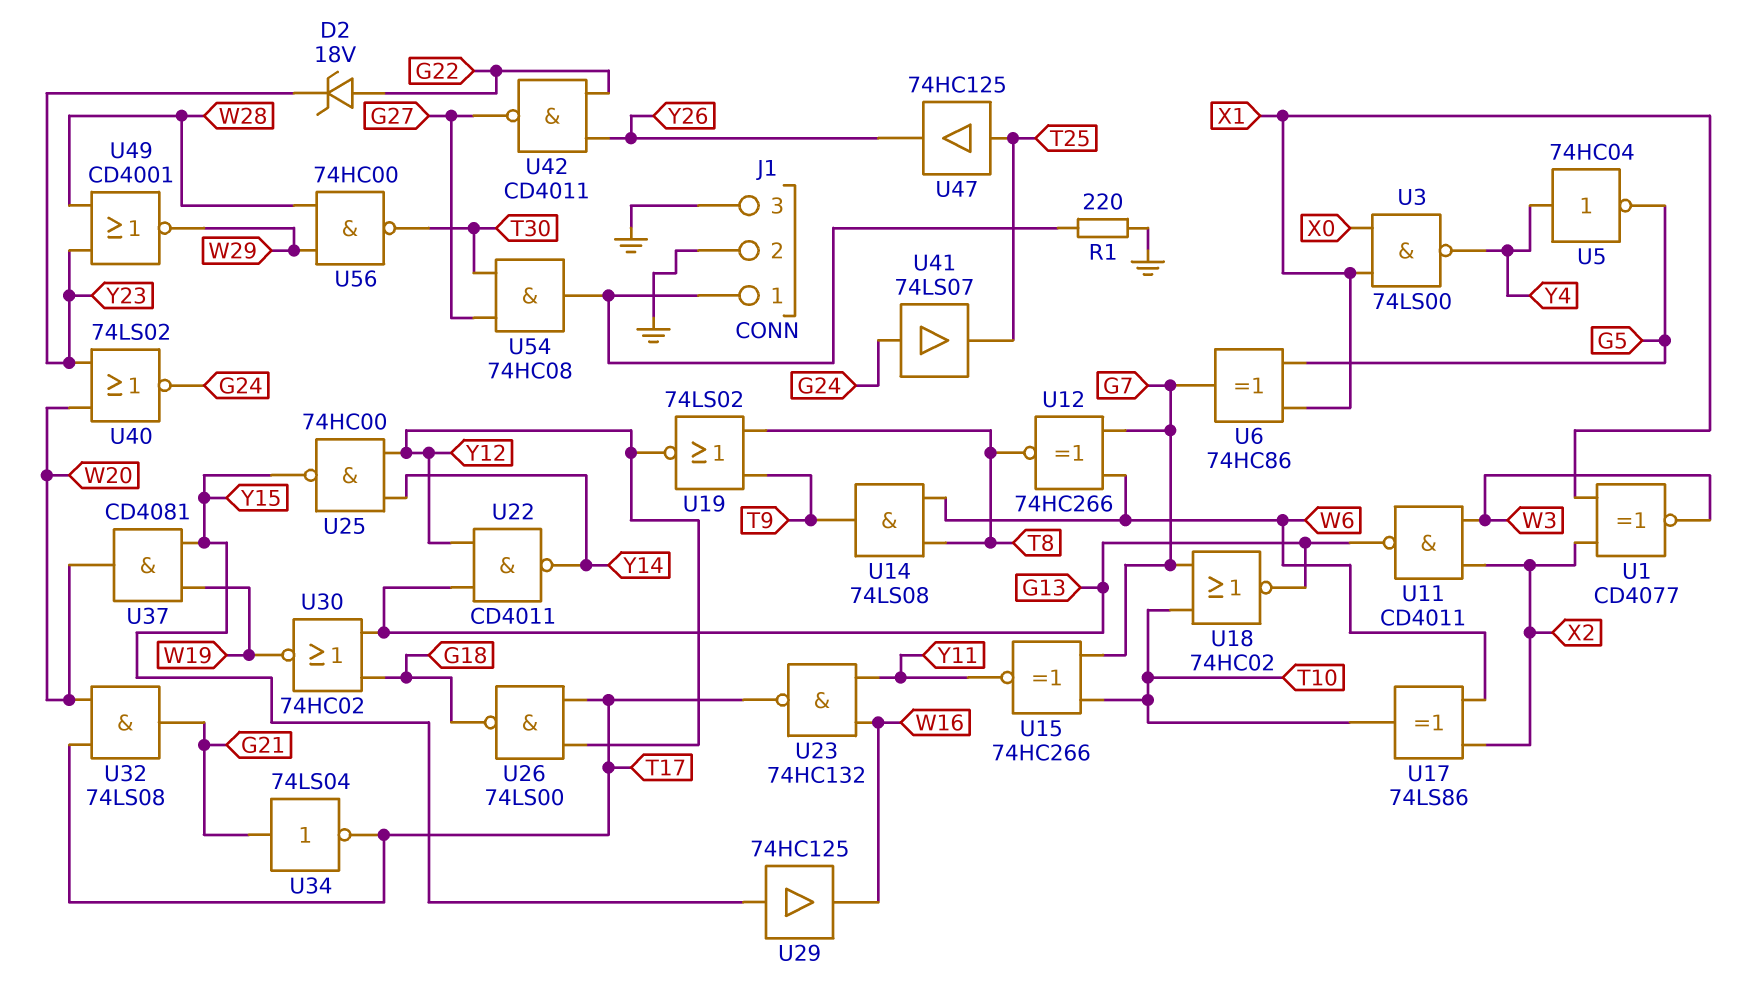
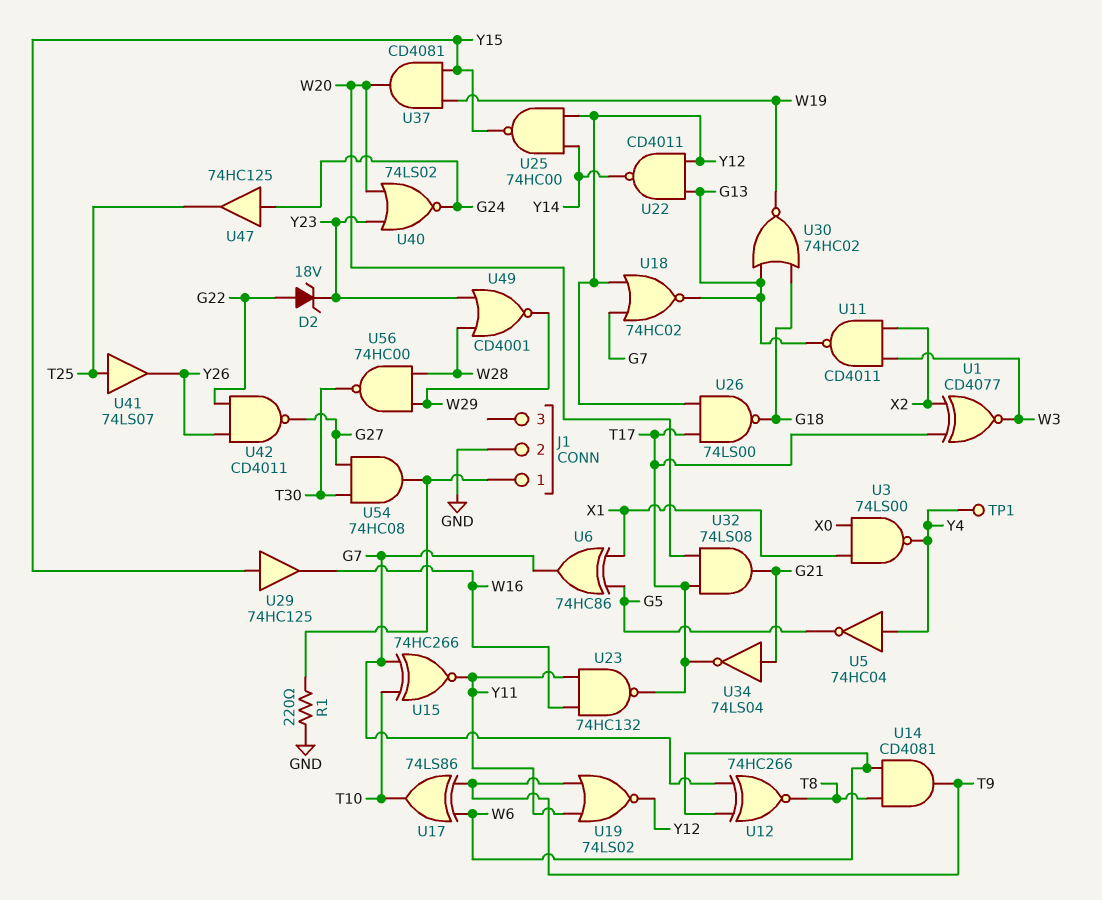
J1 pin 3: GND -> none
TP1: none -> test point (Y4)
U1: XNOR CD4077 (in X1, in X2, out W3) -> XNOR CD4077 (in T17, in X2, out W3)
U14: AND 74LS08 (in T8, in W6, out T9) -> AND CD4081 (in T8, in W6, out T9)
U17: XOR 74LS86 (in W6, in X2, out T10) -> XOR 74LS86 (in T9, in W6, out T10)
U18: NOR 74HC02 (in G7, in T10, out G13) -> NOR 74HC02 (in G7, in Y12, out G13)
U19: NOR 74LS02 (in T8, in T9, out Y12) -> NOR 74LS02 (in T9, in Y11, out Y12)
U41: buffer 74LS07 (in G24, out T25) -> buffer 74LS07 (in T25, out Y26)
U47: buffer 74HC125 (in T25, out Y26) -> buffer 74HC125 (in G24, out T25)

